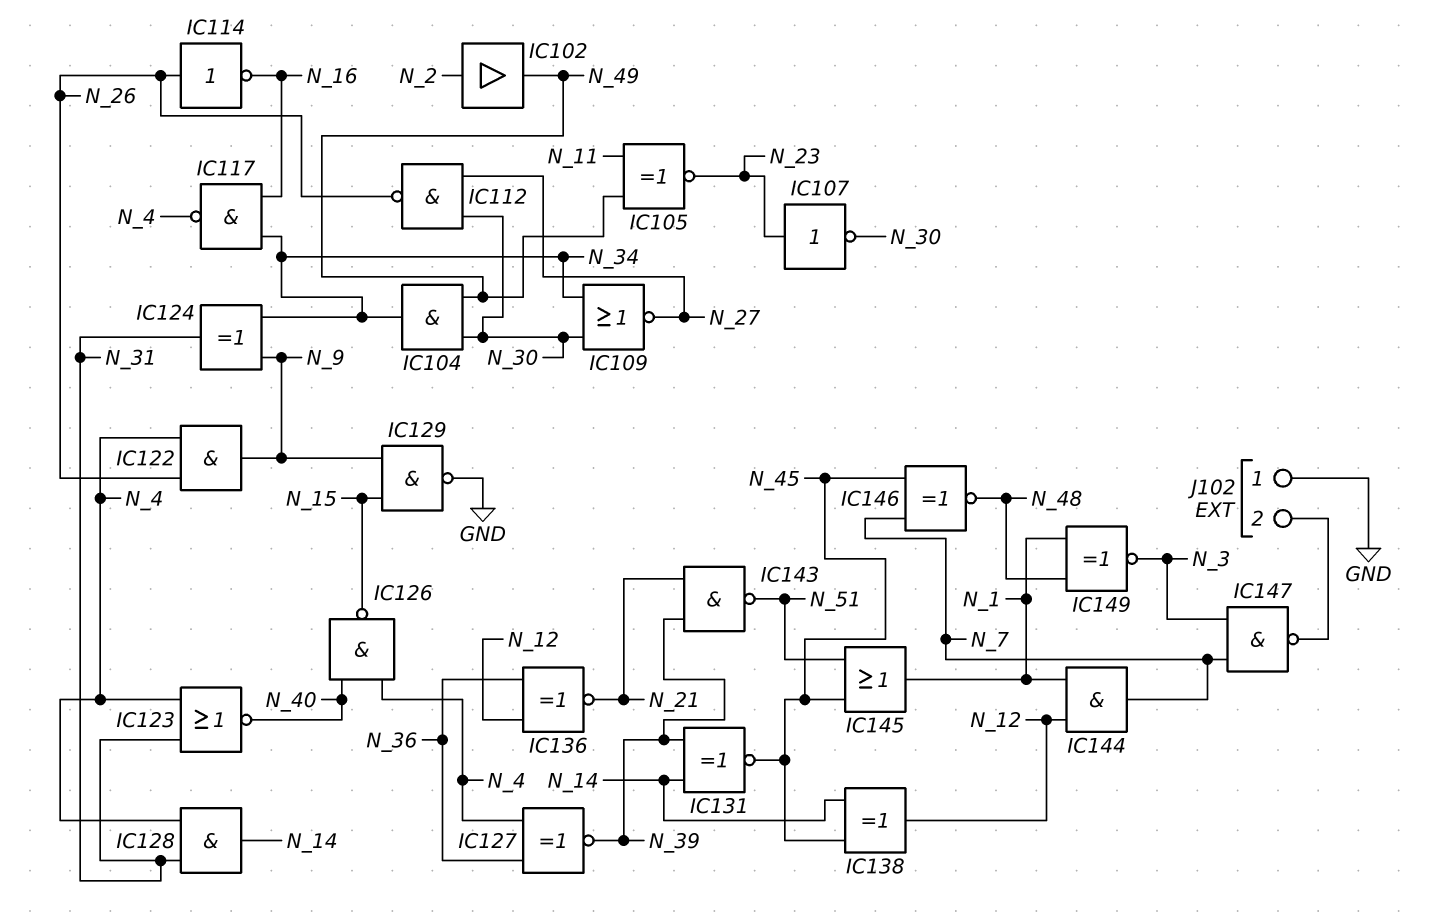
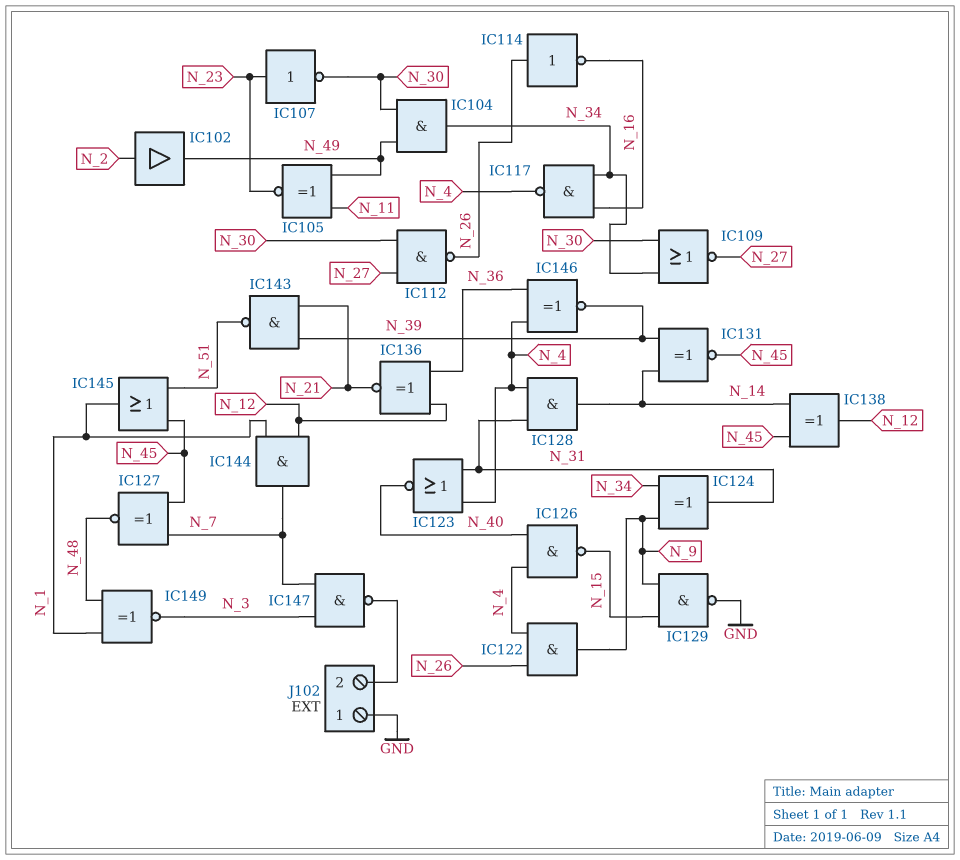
IC127: XNOR (in N_4, in N_36, out N_39) -> XNOR (in N_7, in N_45, out N_48)
IC146: XNOR (in N_7, in N_45, out N_48) -> XNOR (in N_4, in N_36, out N_39)

